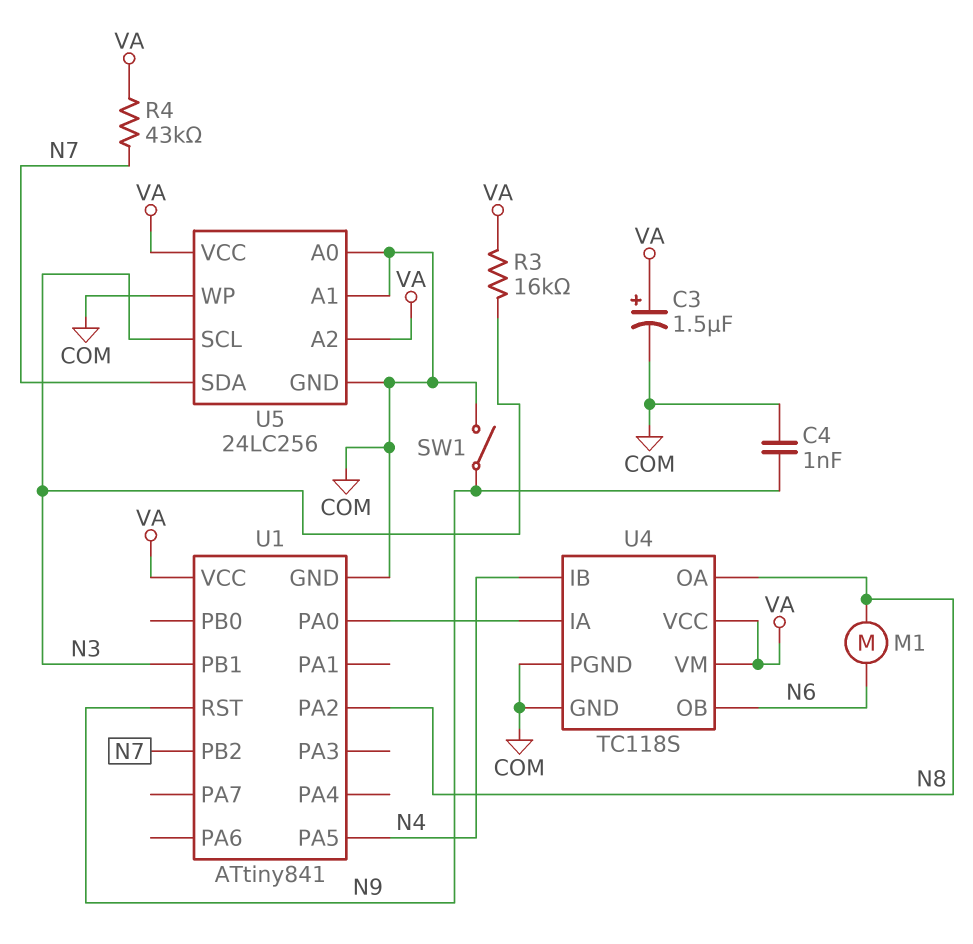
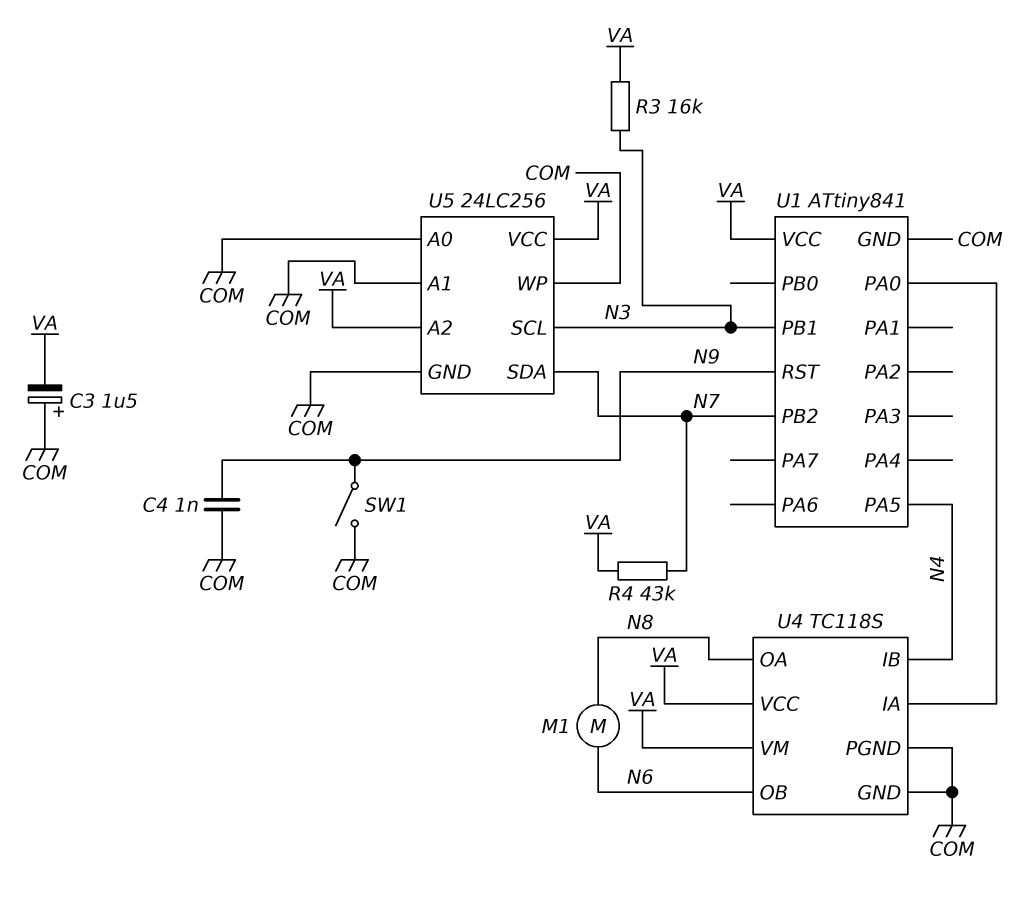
C3: 1.5uF (plus VA, minus COM) -> 1.5uF (plus COM, minus VA)
U1 pin PA2: N8 -> none

